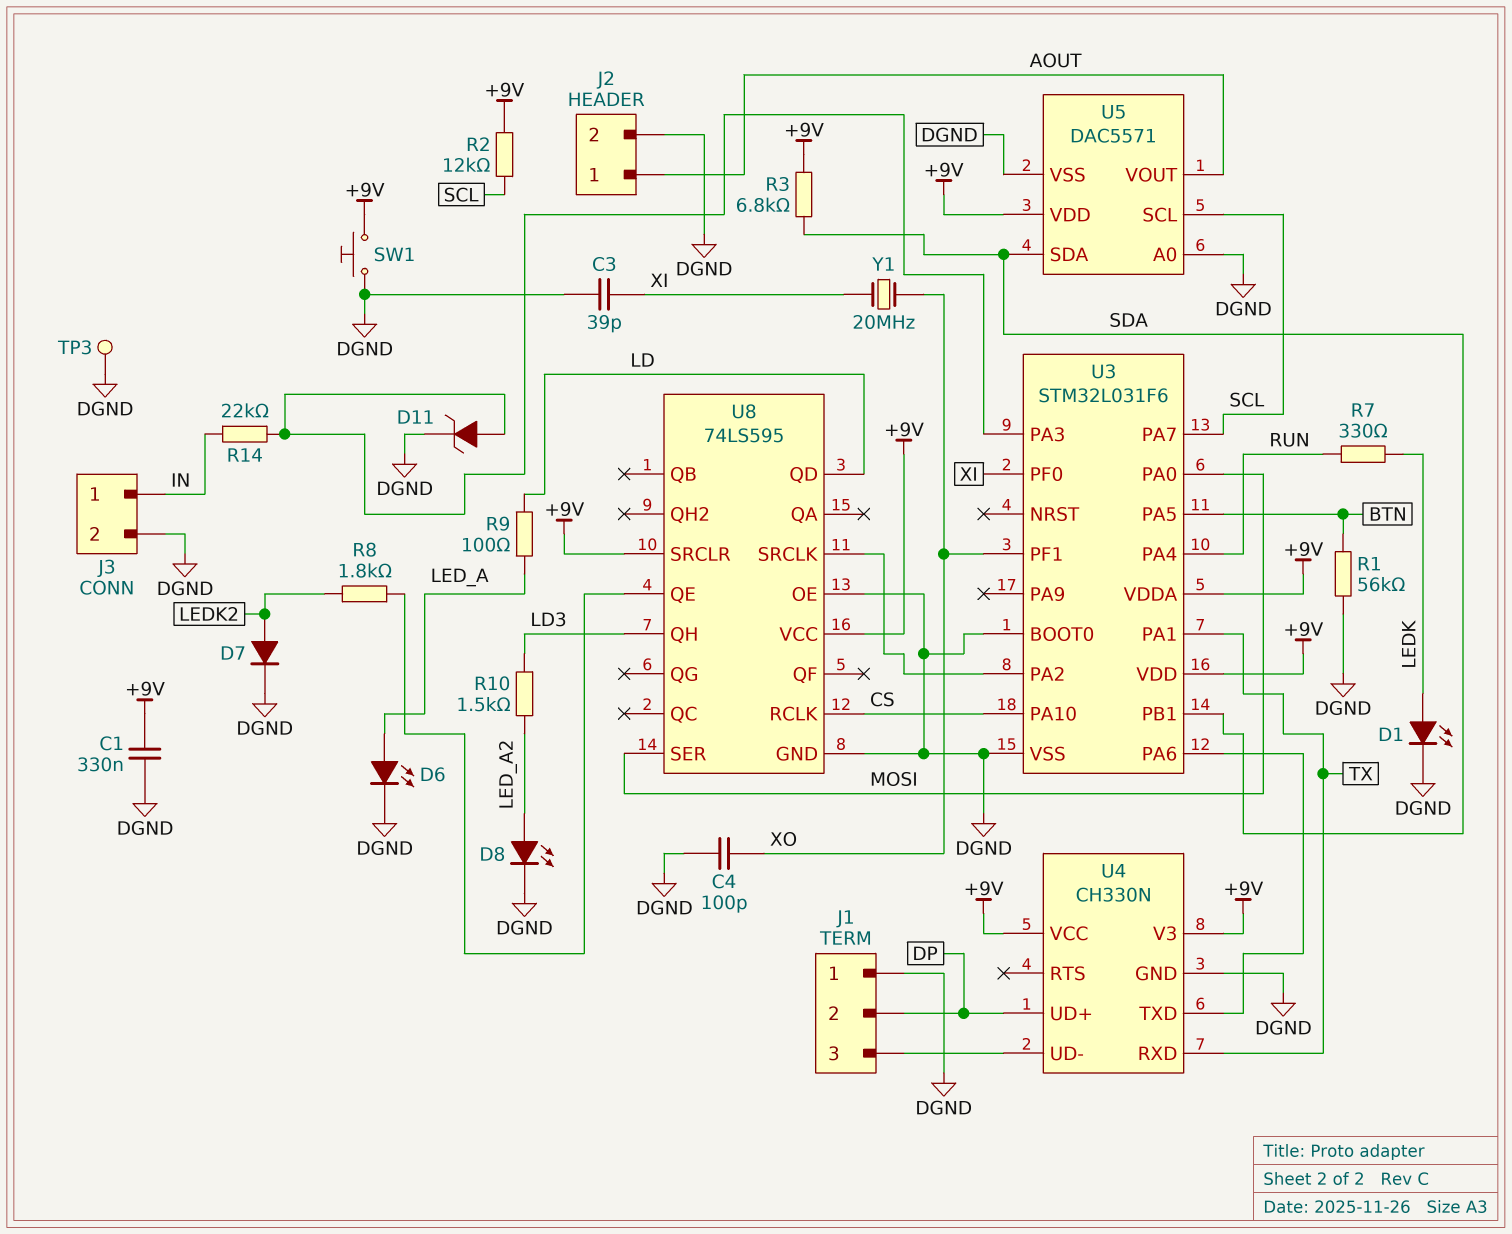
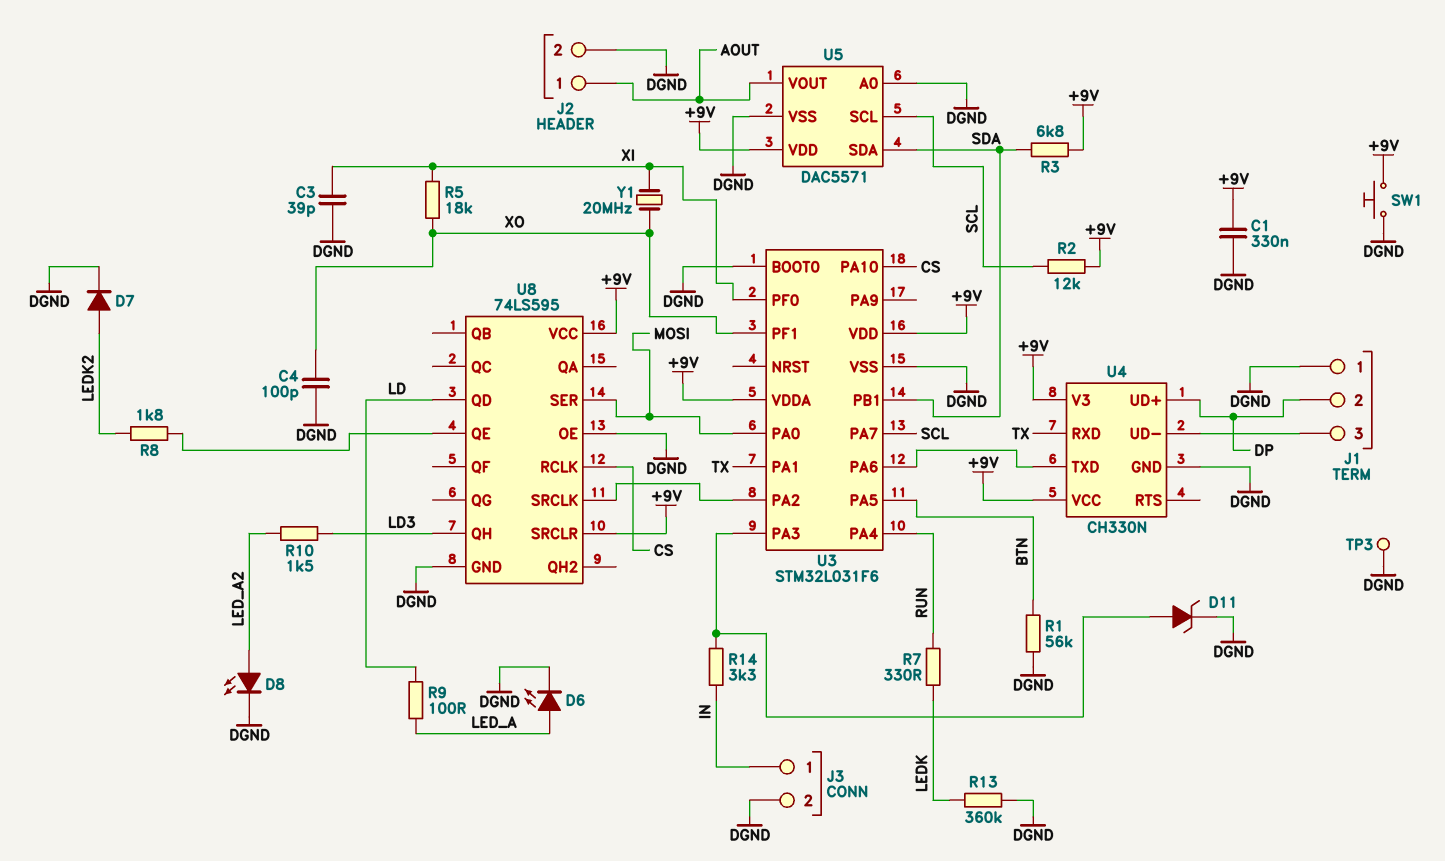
D1: LED (A LEDK, K DGND) -> none
R5: none -> 18k (XI, XO)
R13: none -> 360k (DGND, LEDK)
R14: 22k (IN, U3/PA3) -> 3.3k (IN, U3/PA3)

